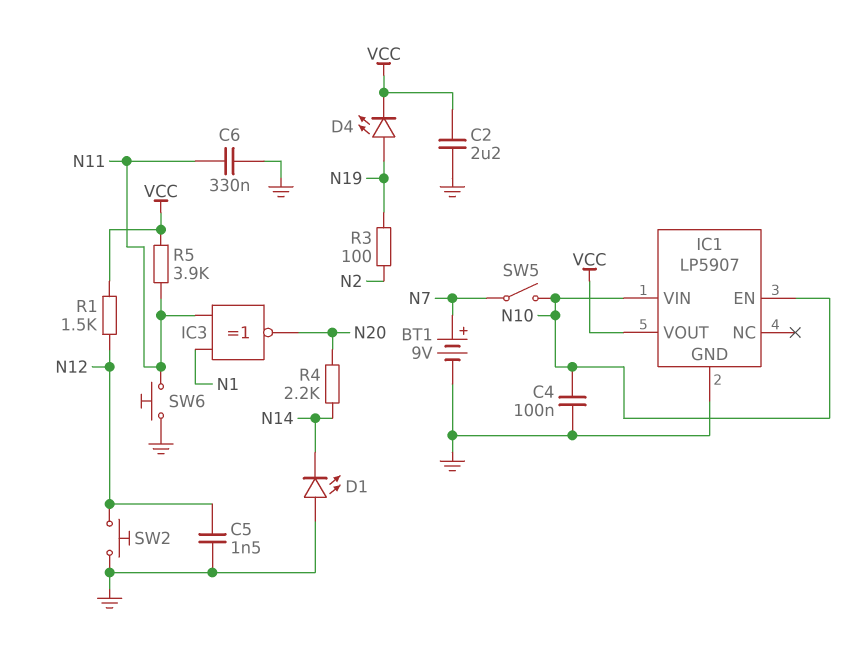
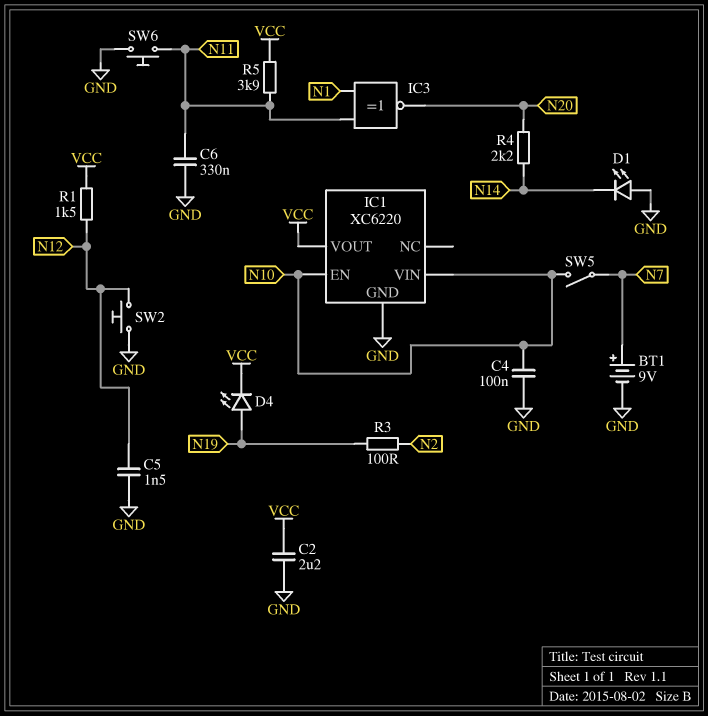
IC1: LP5907 -> XC6220

